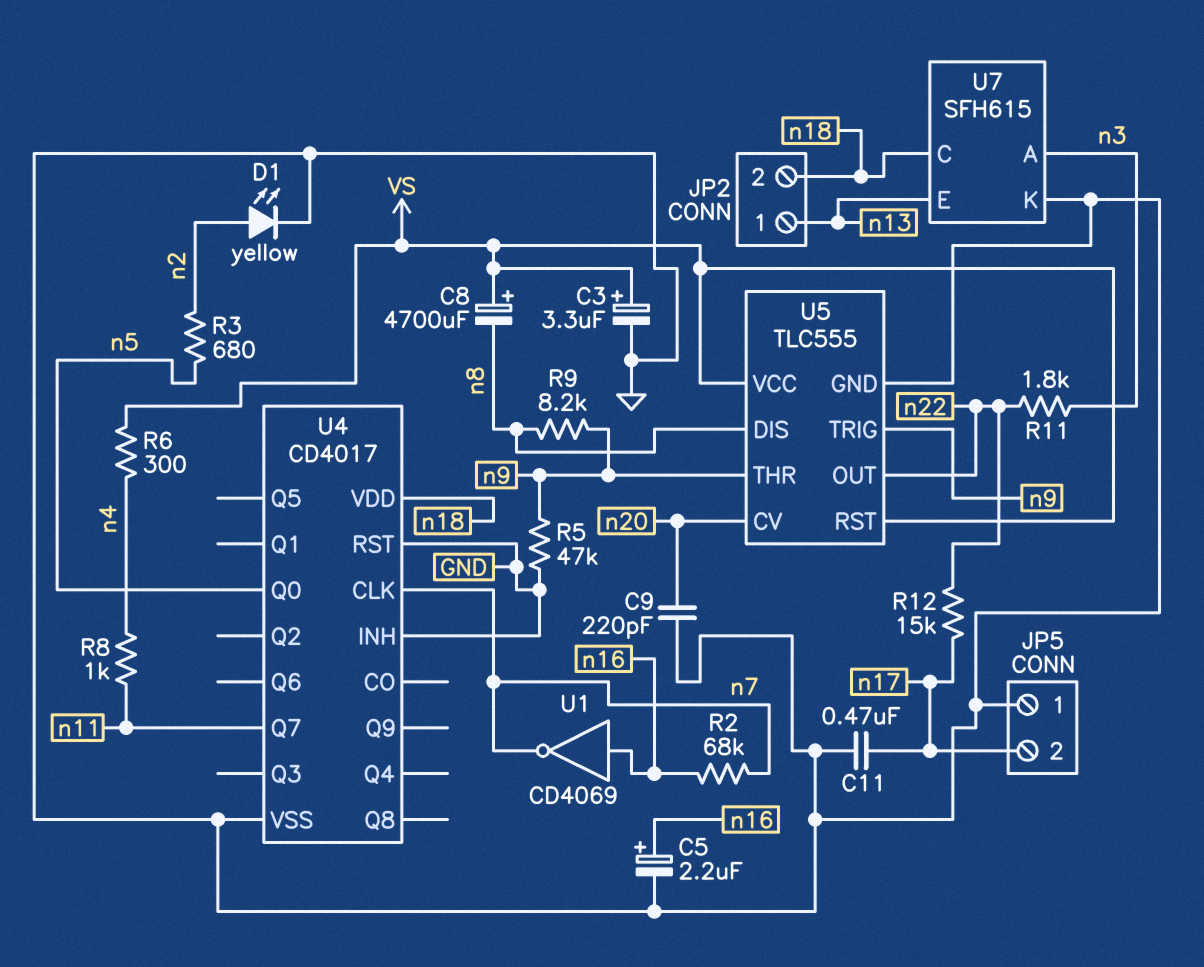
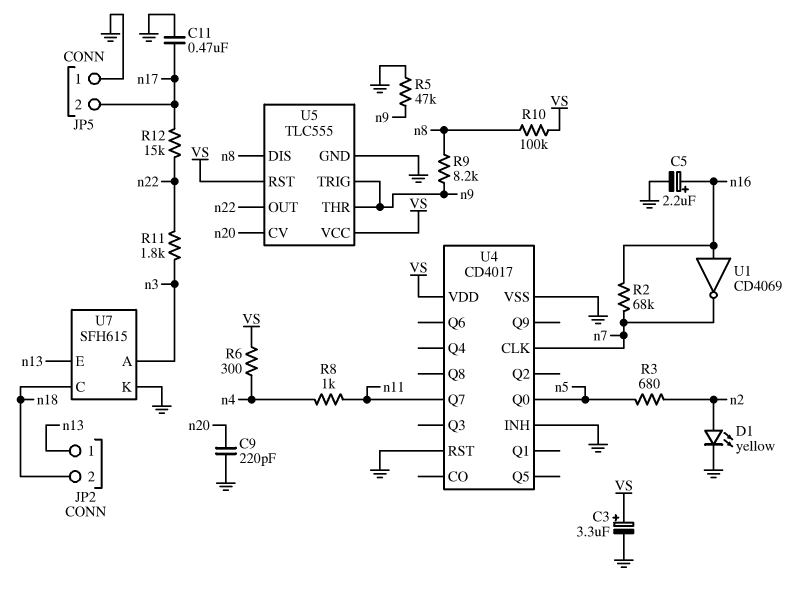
C8: 4700uF (plus VS, minus n8) -> none
R10: none -> 100k (VS, n8)
U4 pin VDD: n18 -> VS

